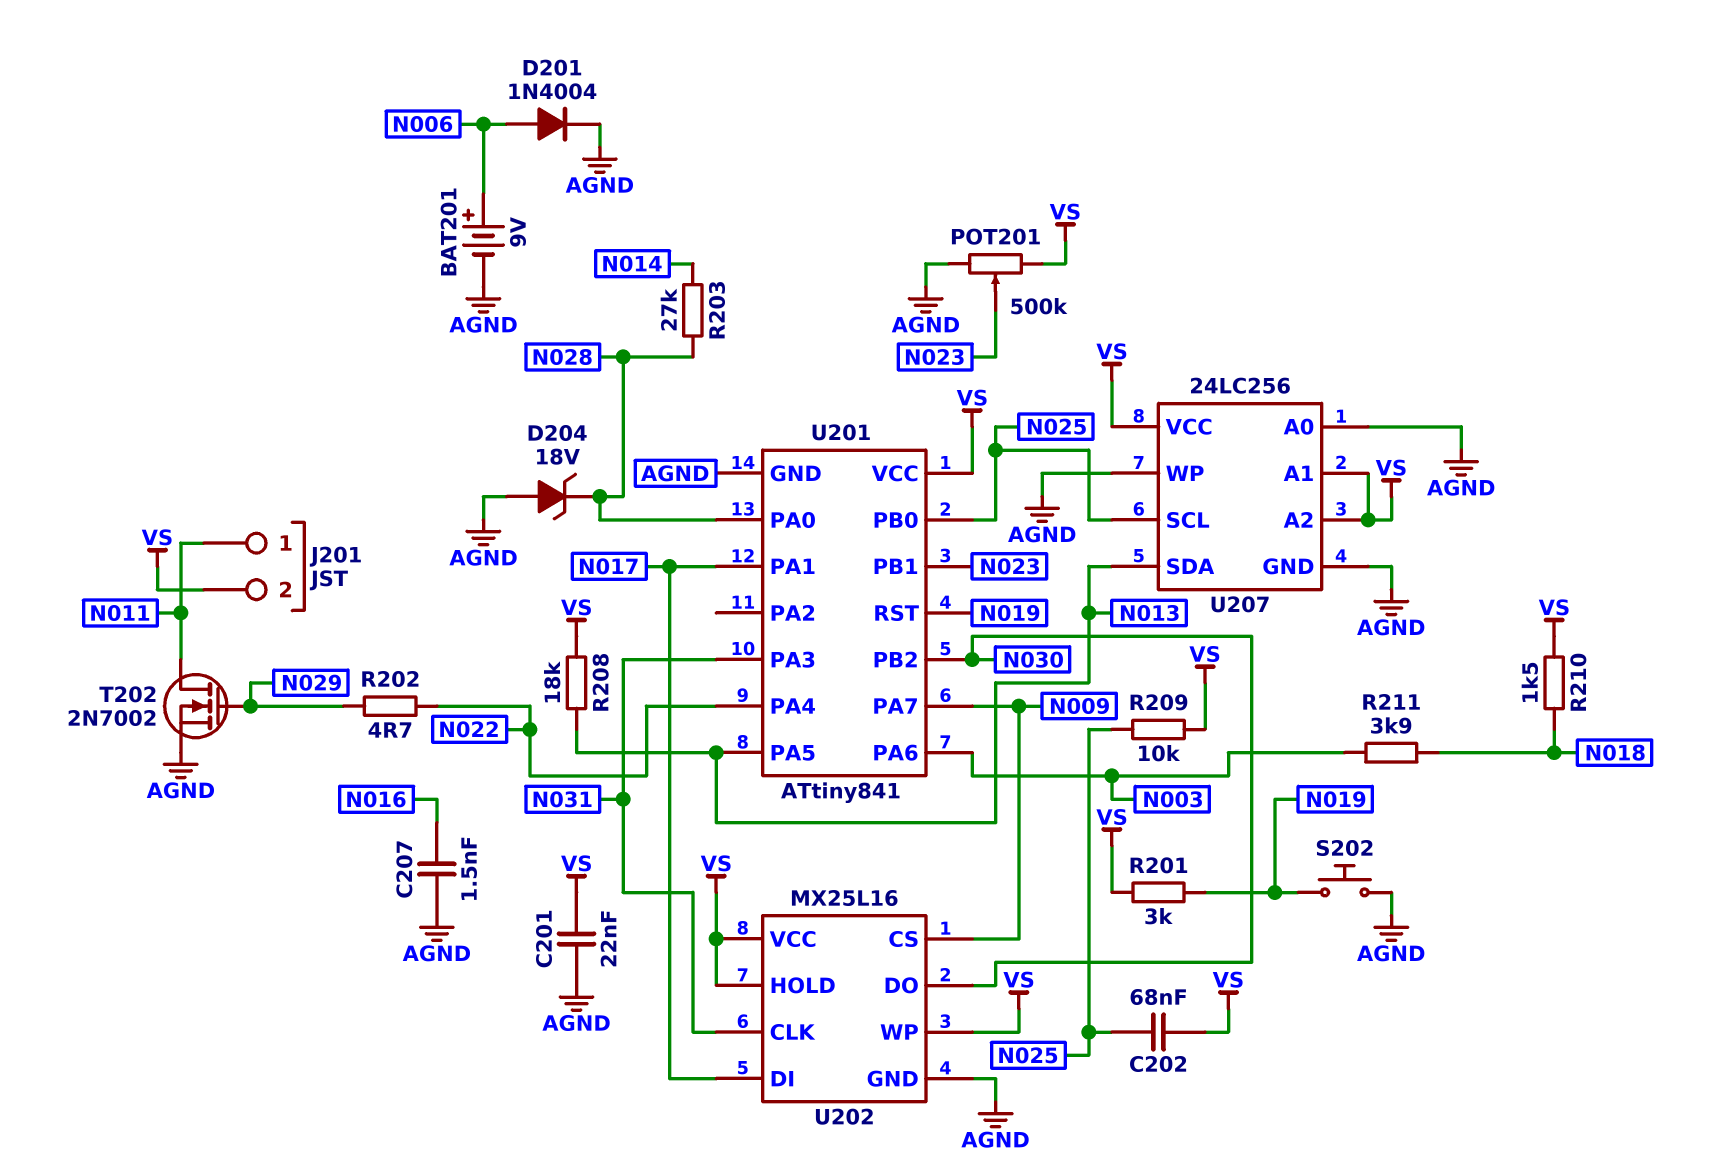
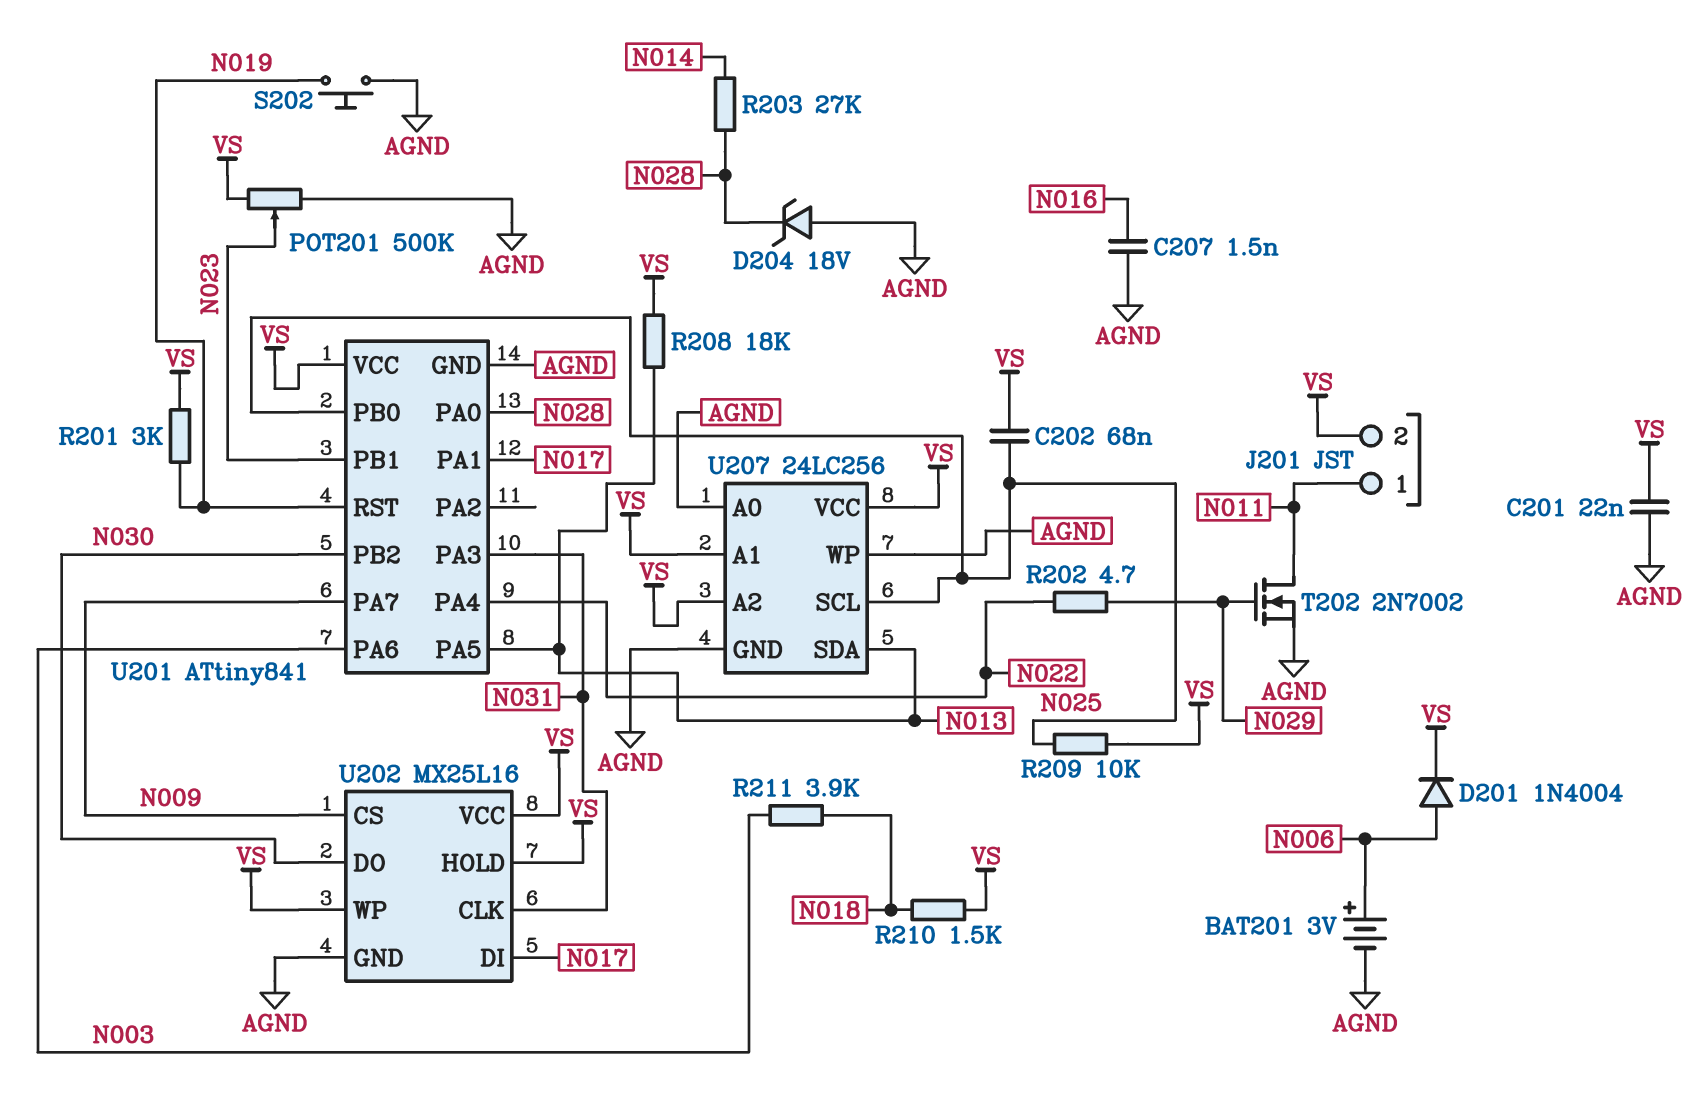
BAT201: 9V (plus N006, minus AGND) -> 3V (plus N006, minus AGND)
D201: diode 1N4004 (A N006, K AGND) -> diode 1N4004 (A N006, K VS)

